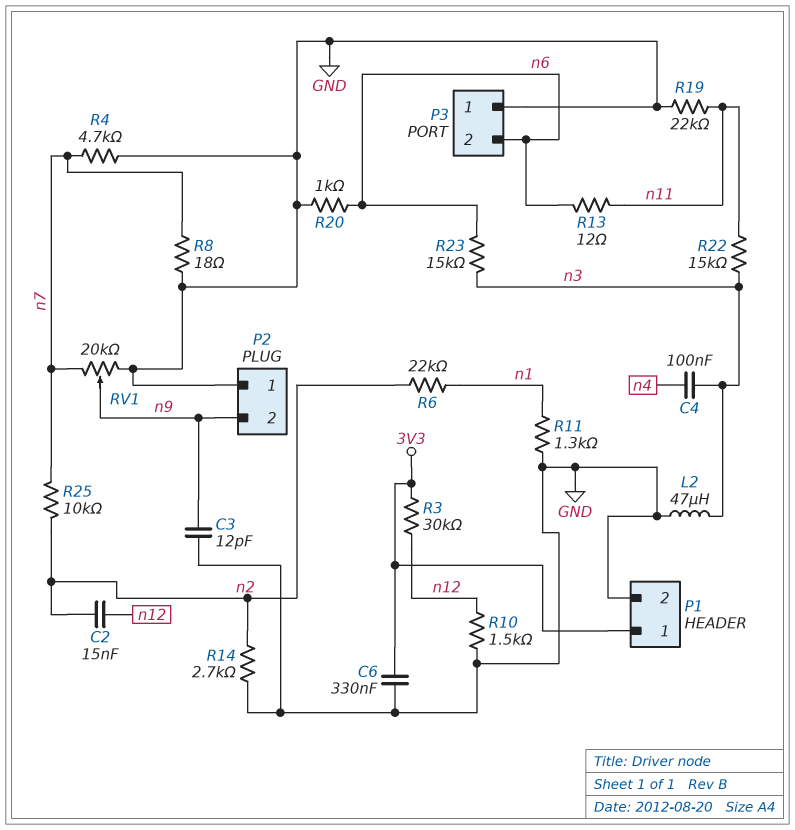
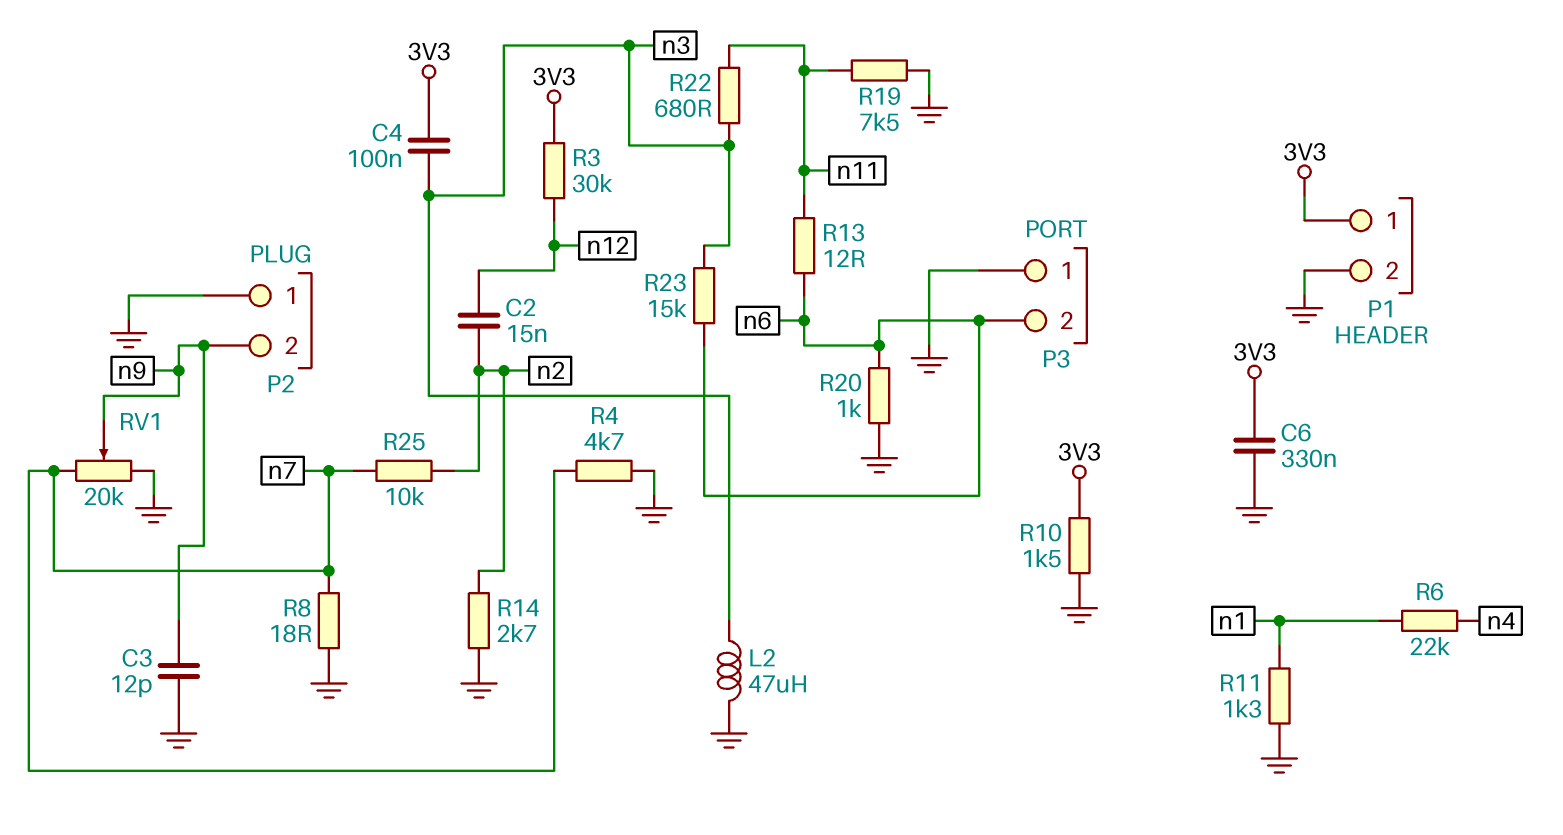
C4: 100nF (n3, n4) -> 100nF (3V3, n3)
R6: 22k (n1, n2) -> 22k (n1, n4)
R10: 1.5k (GND, n12) -> 1.5k (3V3, GND)
R19: 22k (GND, n11) -> 7.5k (GND, n11)
R22: 15k (n3, n11) -> 680 (n3, n11)

